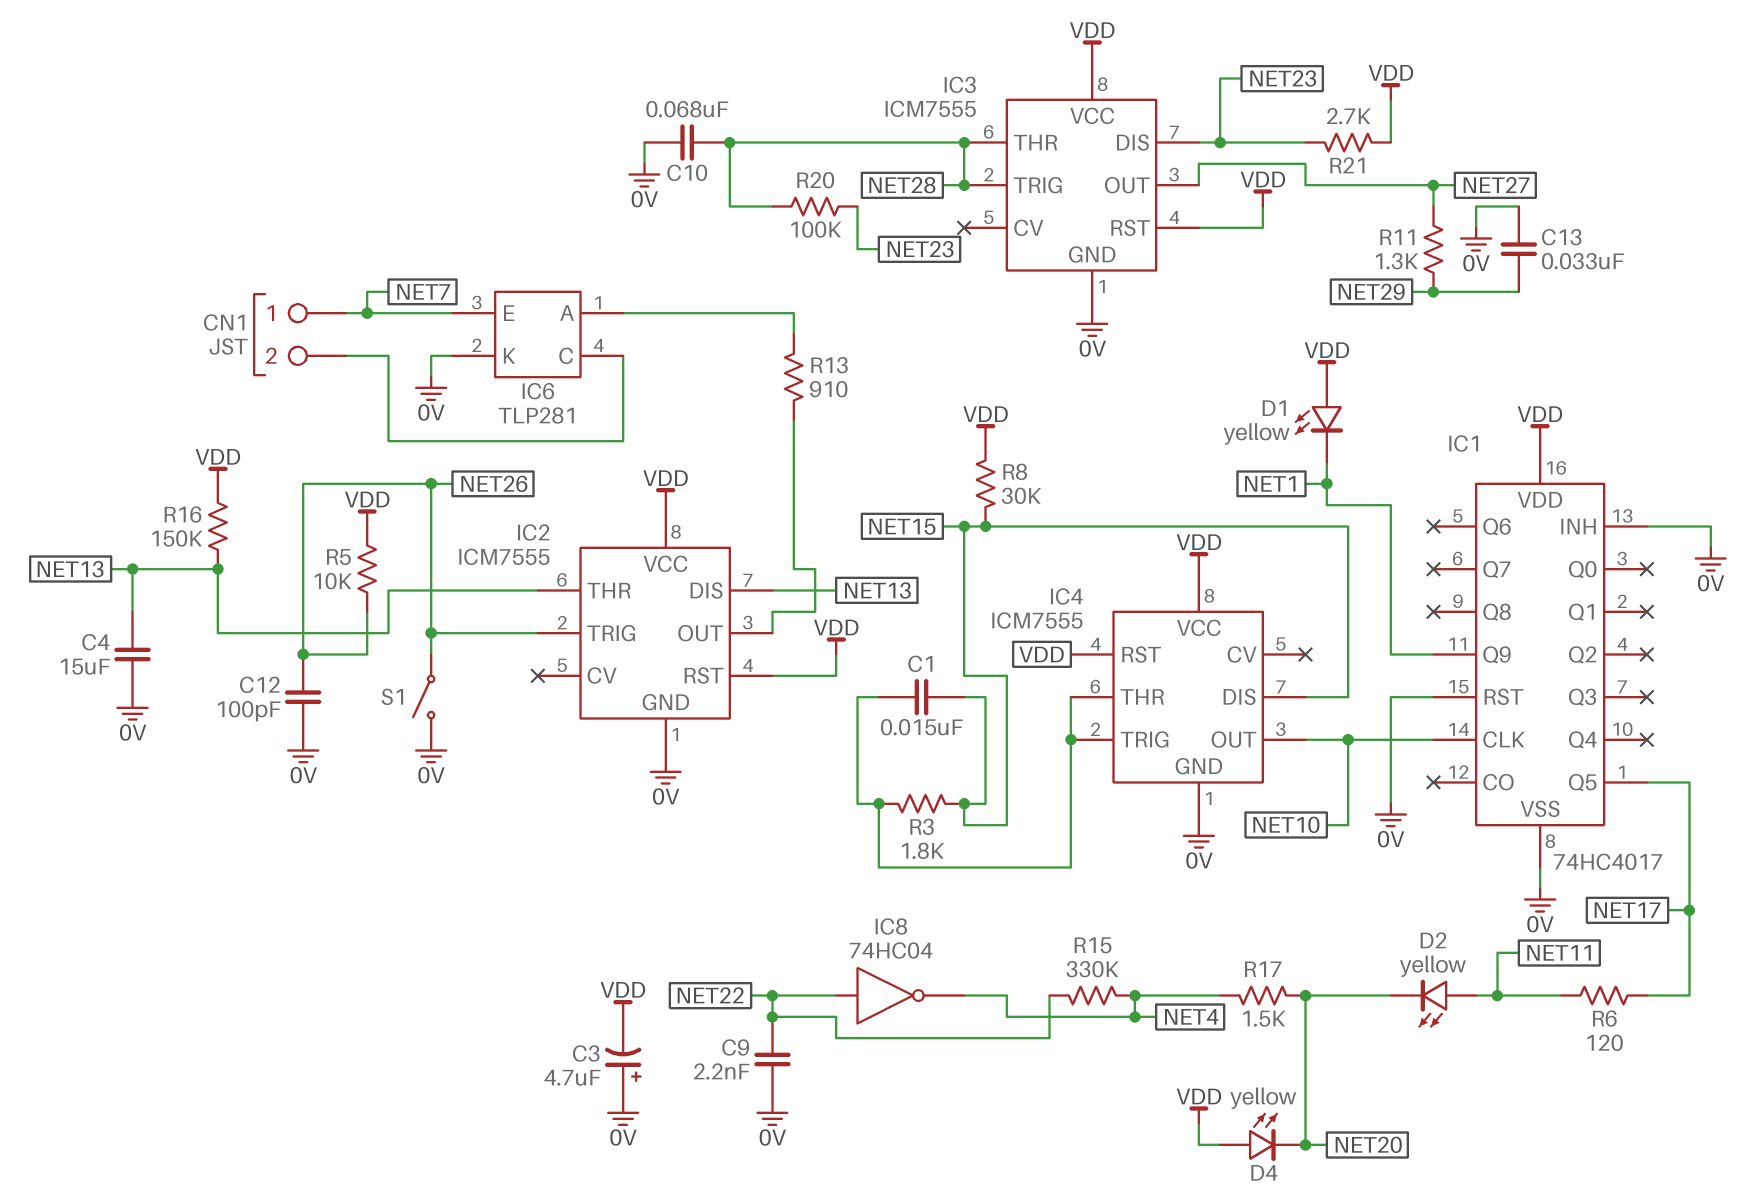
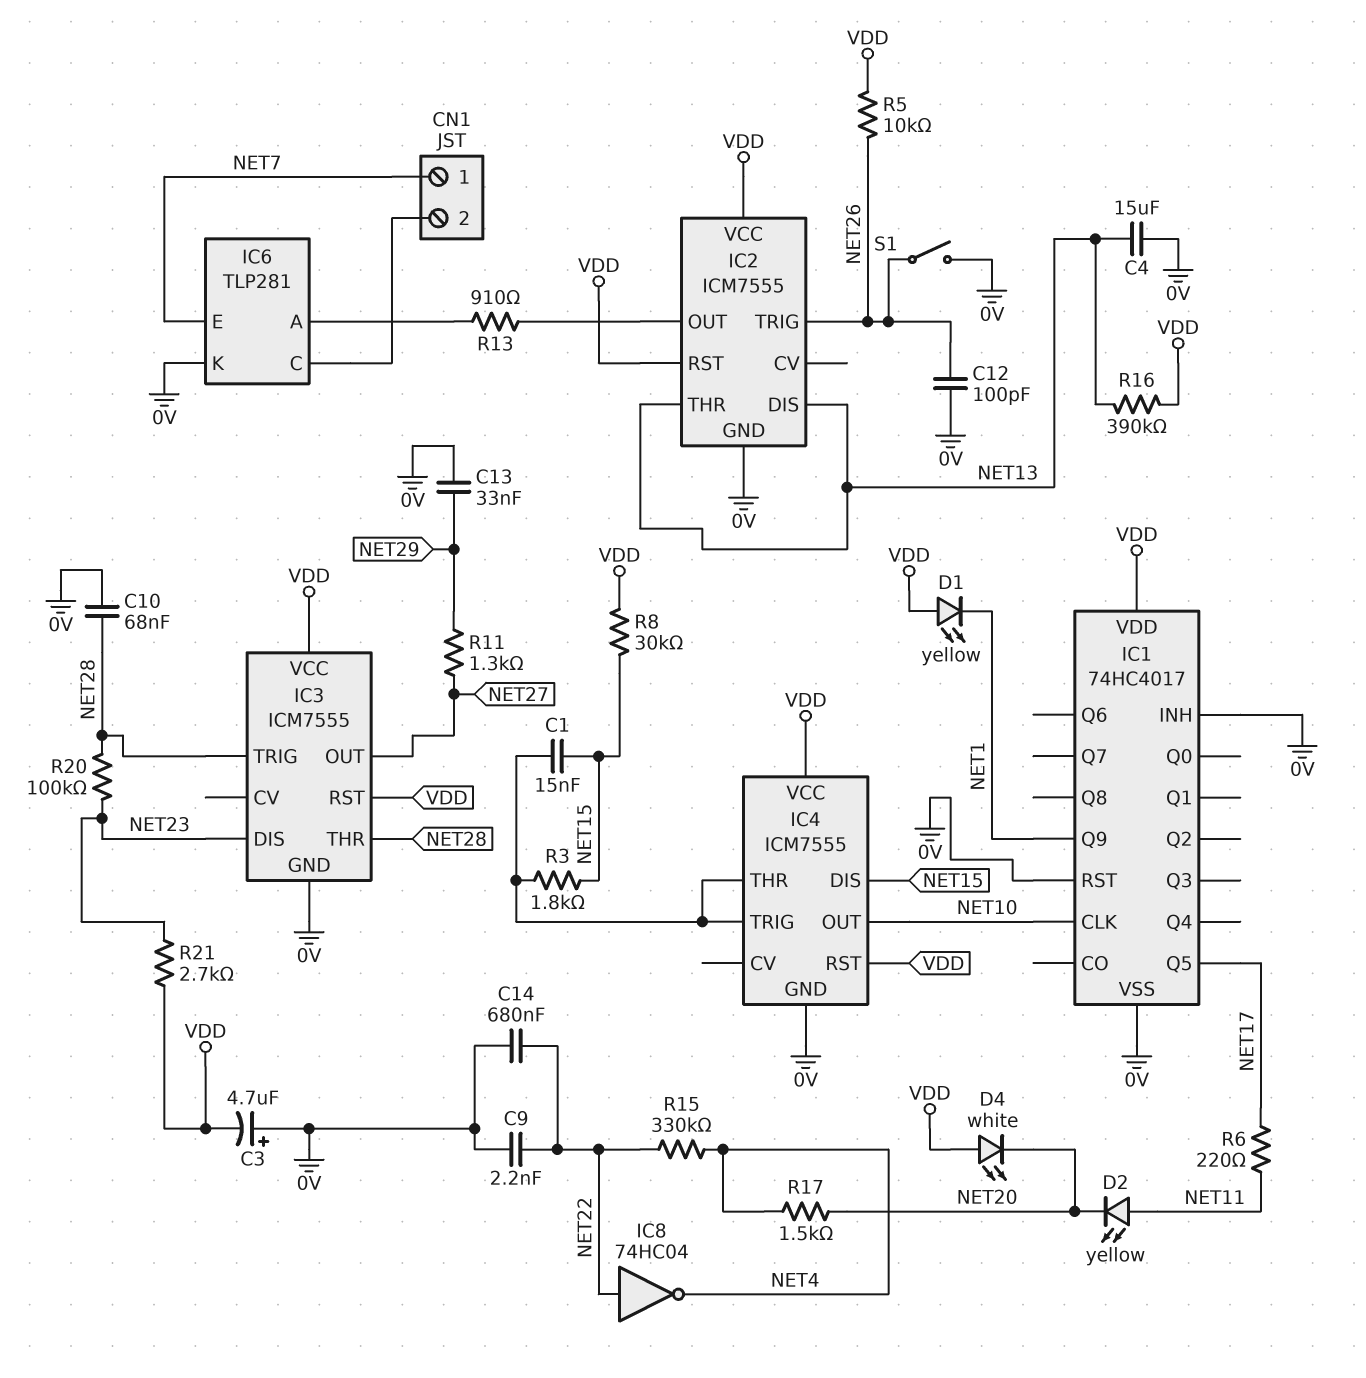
C14: none -> 680nF (0V, NET22)
D4: LED yellow (A VDD, K NET20) -> LED white (A VDD, K NET20)
R6: 120 (NET11, NET17) -> 220 (NET11, NET17)
R16: 150k (NET13, VDD) -> 390k (NET13, VDD)

